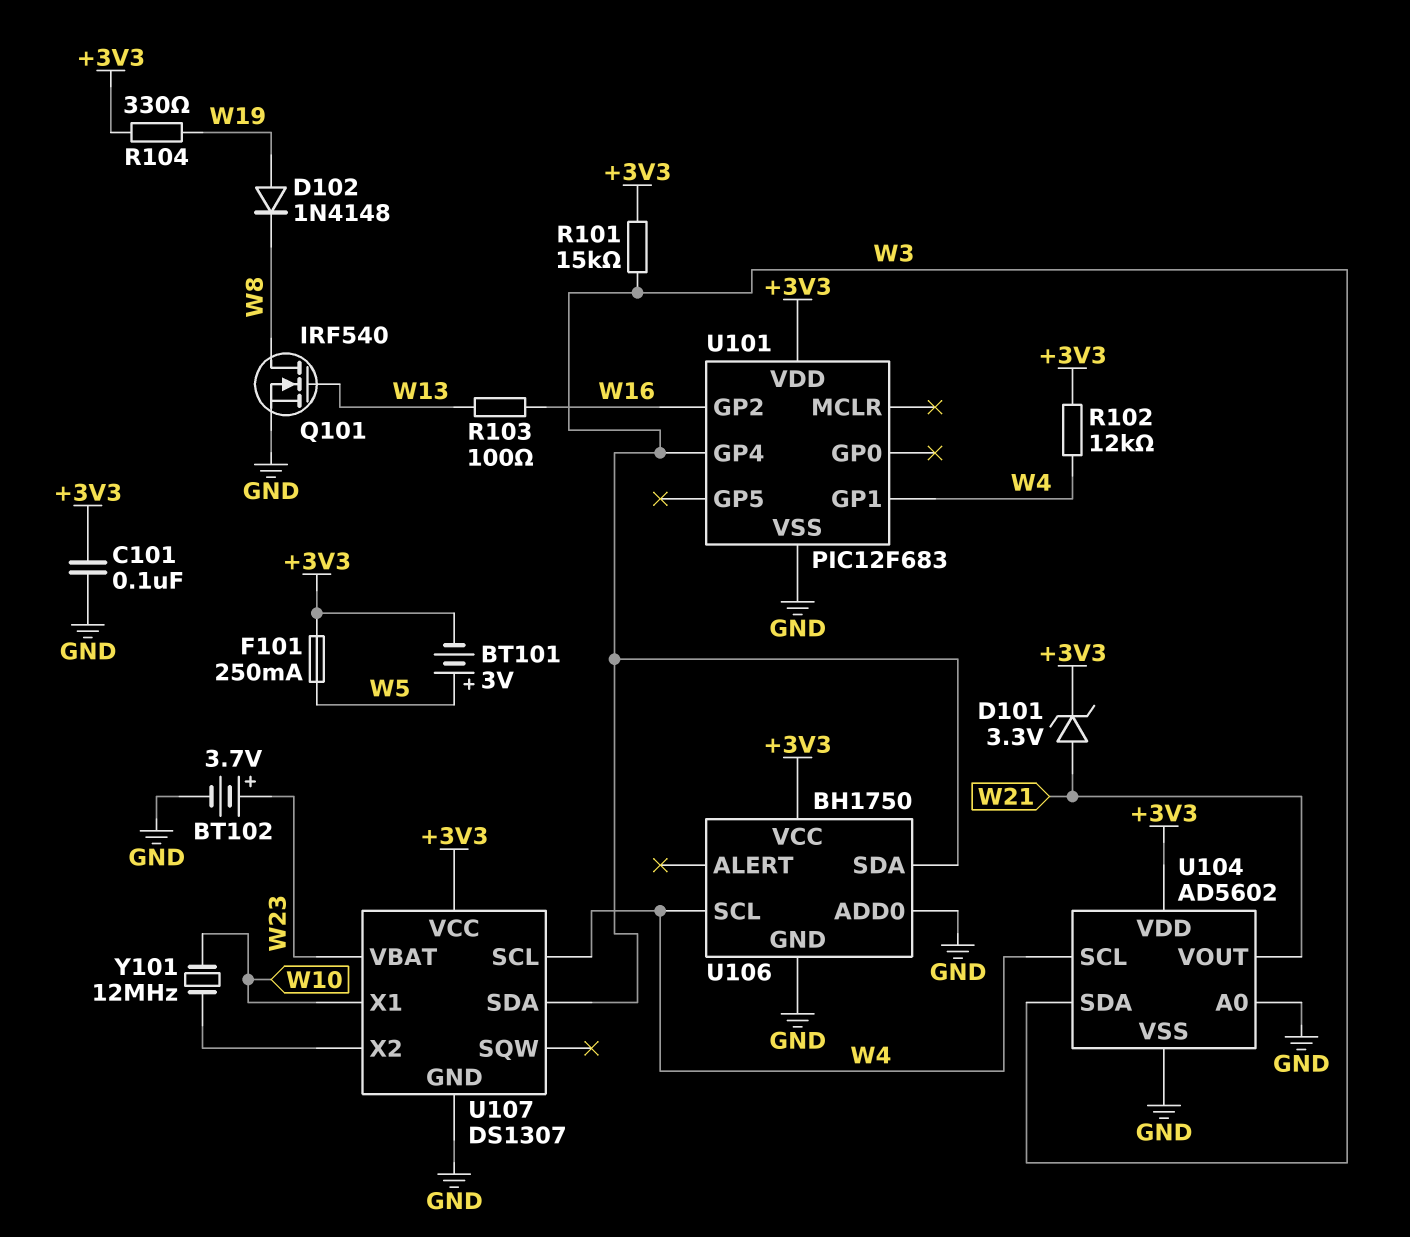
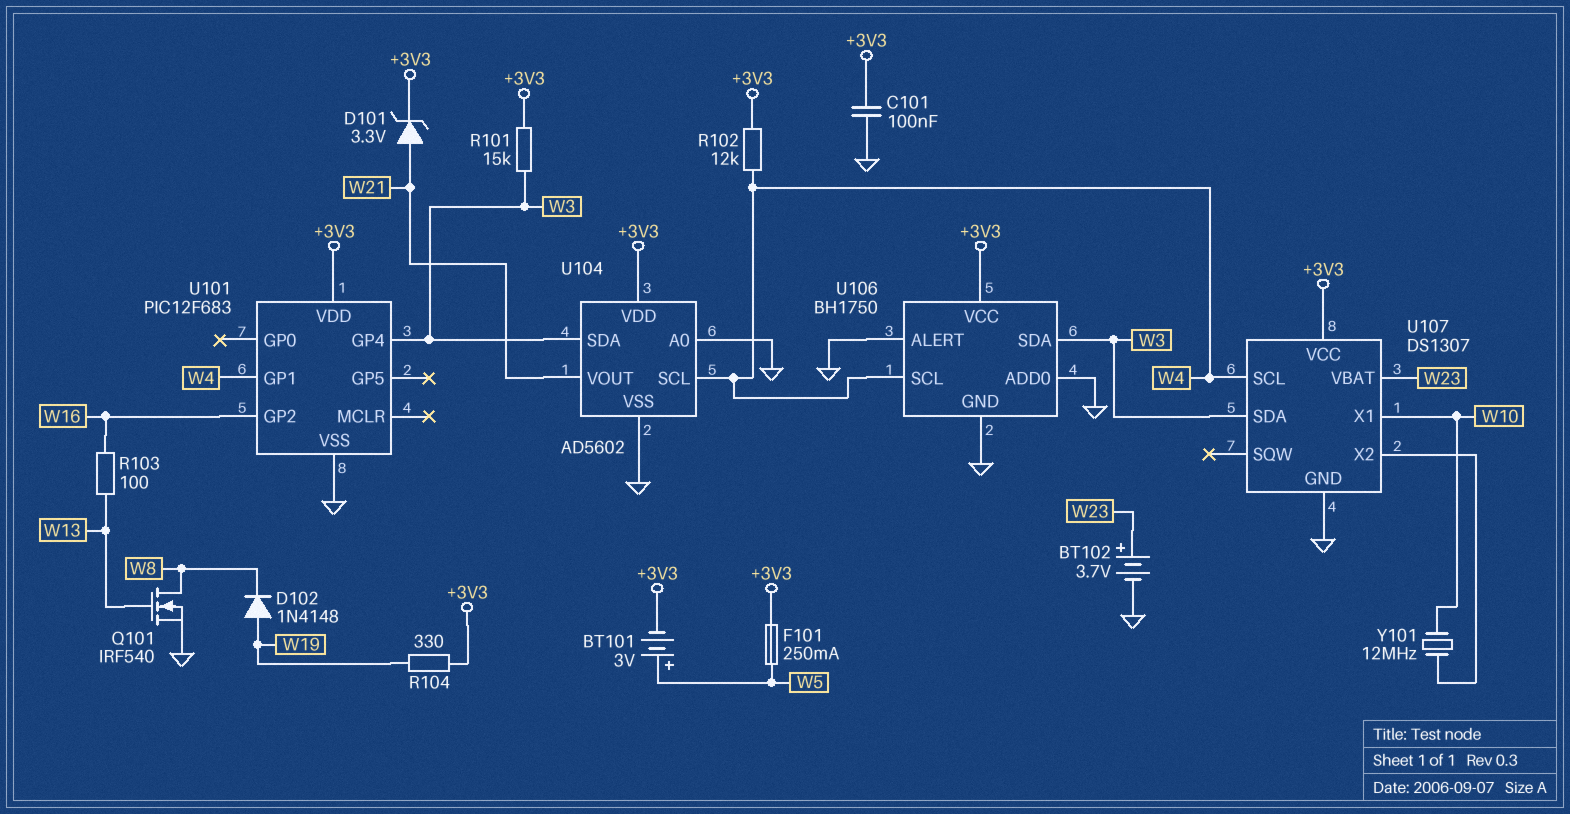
U106 pin ALERT: none -> GND

